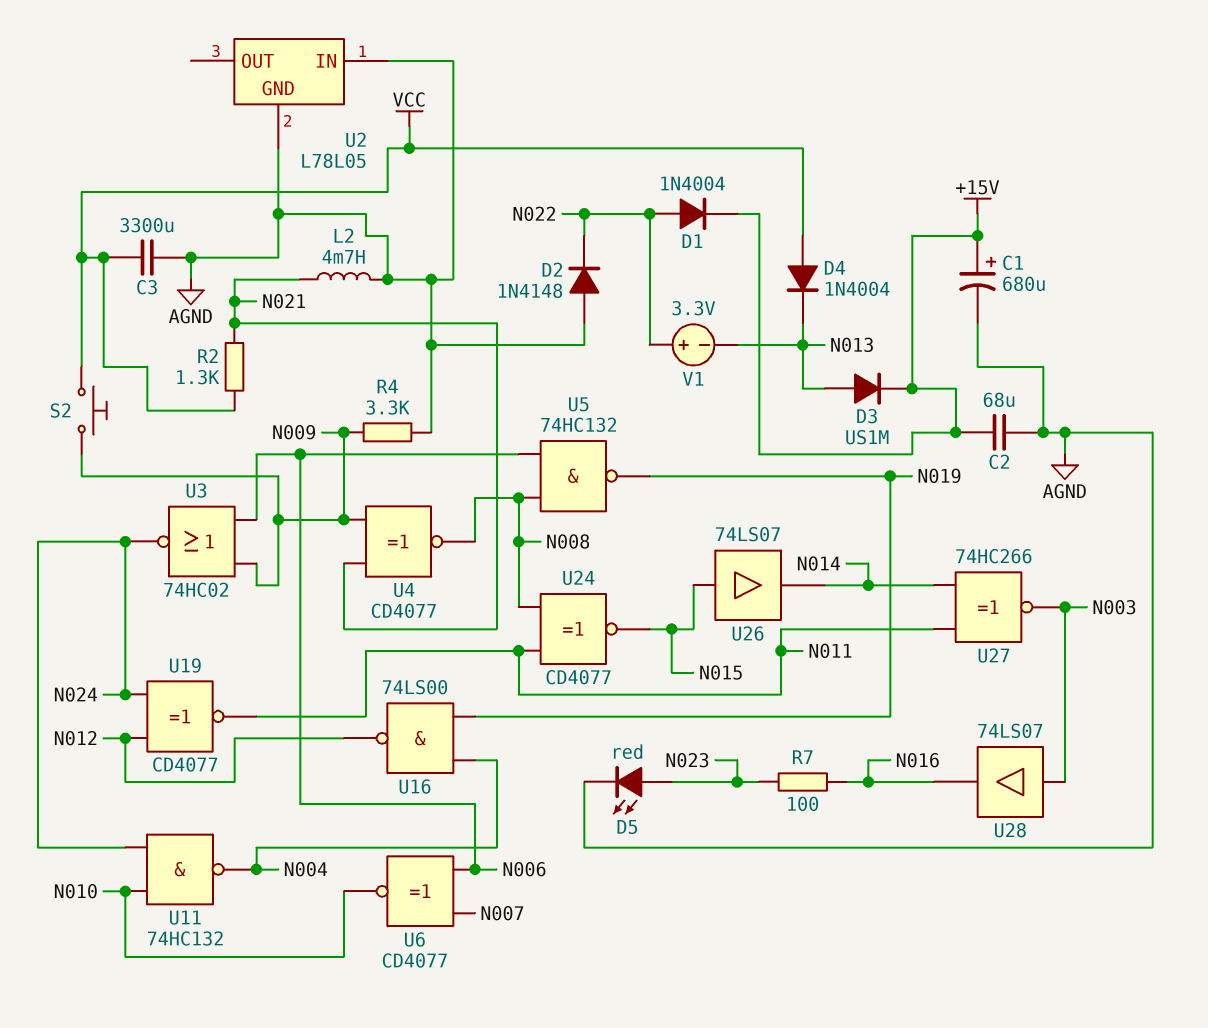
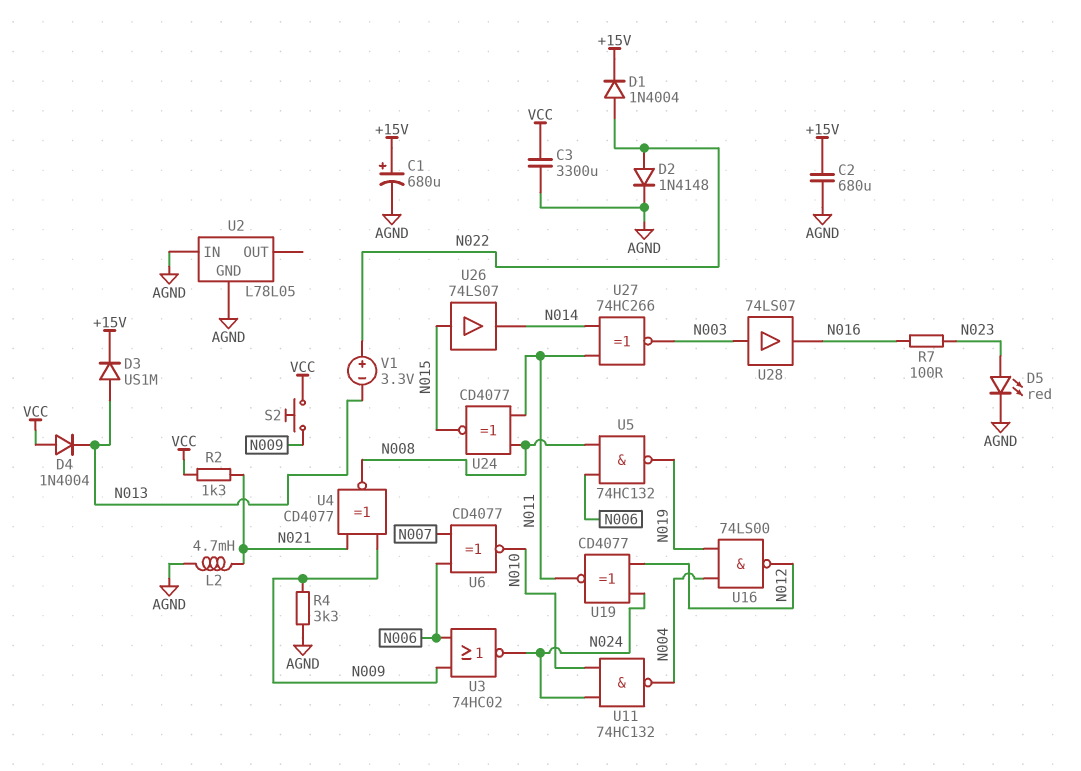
C2: 68uF (+15V, AGND) -> 680uF (+15V, AGND)
D2: diode 1N4148 (A AGND, K N022) -> diode 1N4148 (A N022, K AGND)

